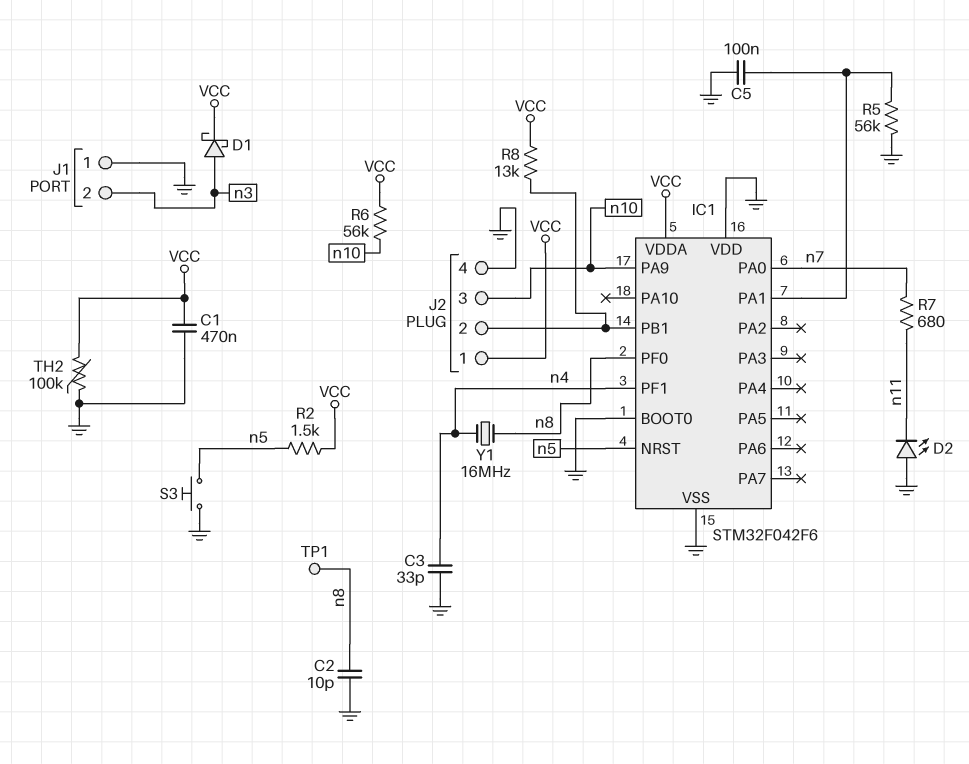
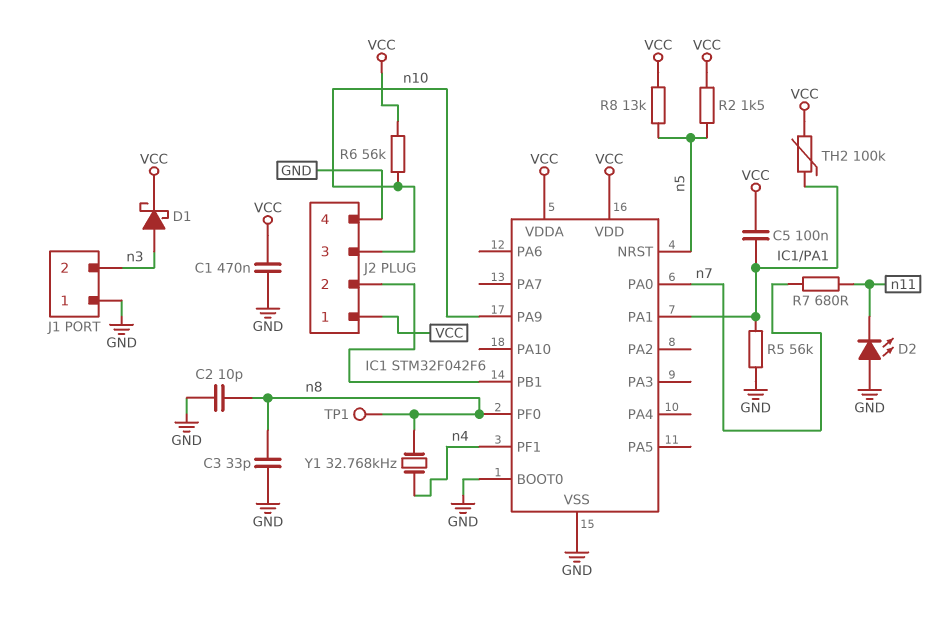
C3: 33pF (GND, n4) -> 33pF (GND, n8)
C5: 100nF (GND, IC1/PA1) -> 100nF (IC1/PA1, VCC)
IC1 pin VDD: GND -> VCC
R8: 13k (IC1/PB1, VCC) -> 13k (VCC, n5)
S3: button (GND, n5) -> none
TH2: 100k (GND, VCC) -> 100k (IC1/PA1, VCC)
Y1: 16MHz (n4, n8) -> 32.768kHz (n4, n8)

